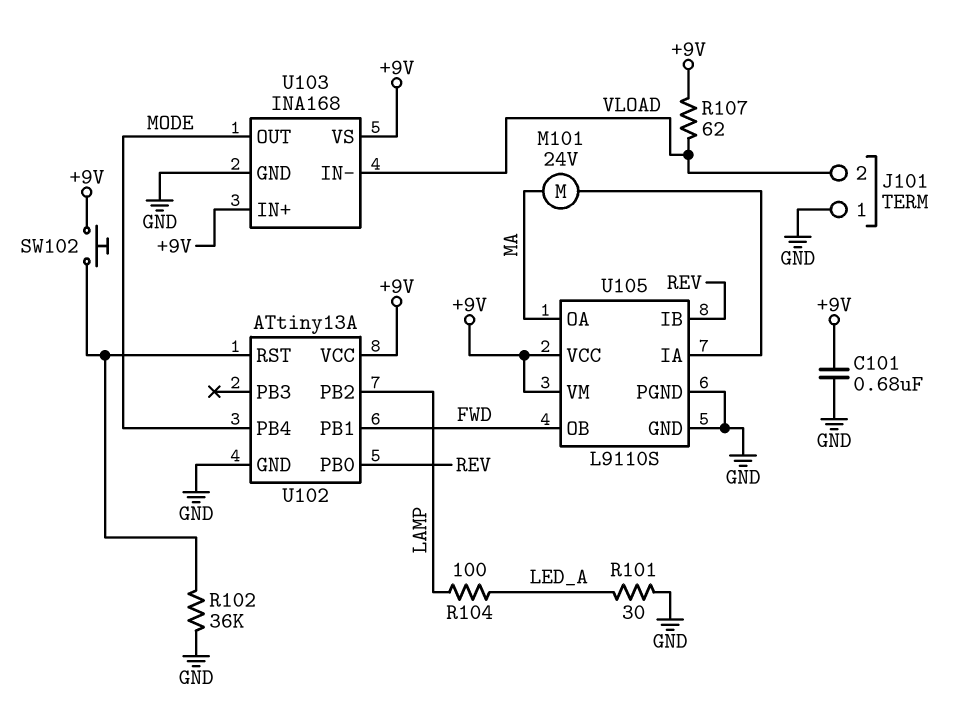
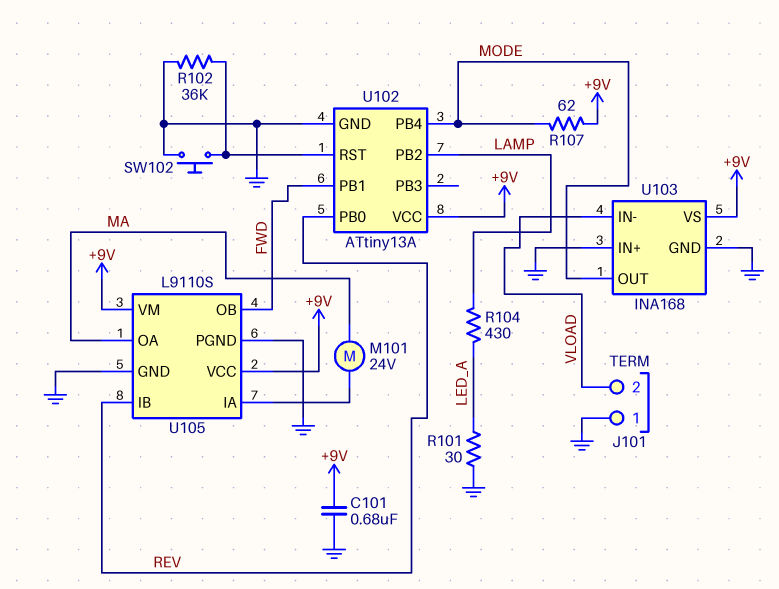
R104: 100 (LAMP, LED_A) -> 430 (LAMP, LED_A)
R107: 62 (+9V, VLOAD) -> 62 (+9V, MODE)
SW102: button (+9V, U102/RST) -> button (GND, U102/RST)
U103 pin IN+: +9V -> GND

